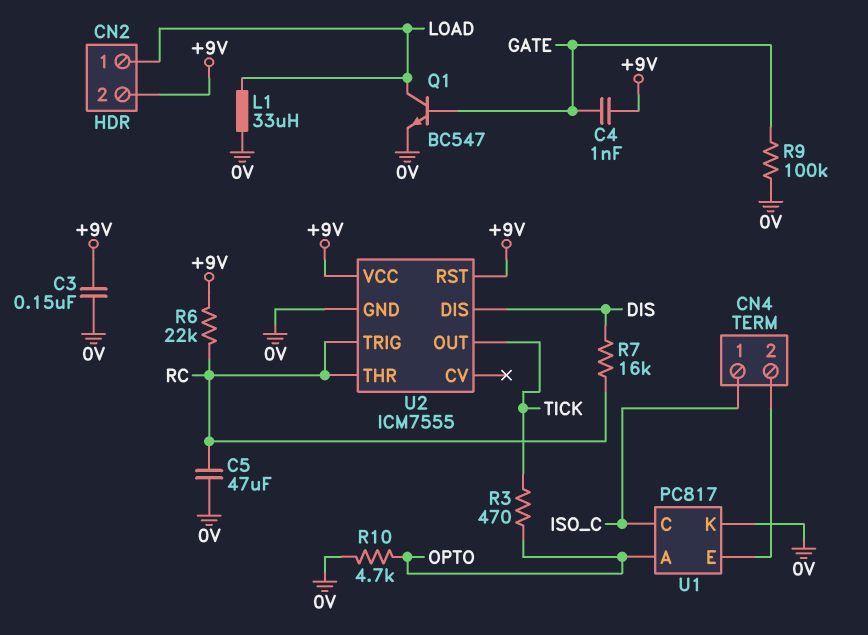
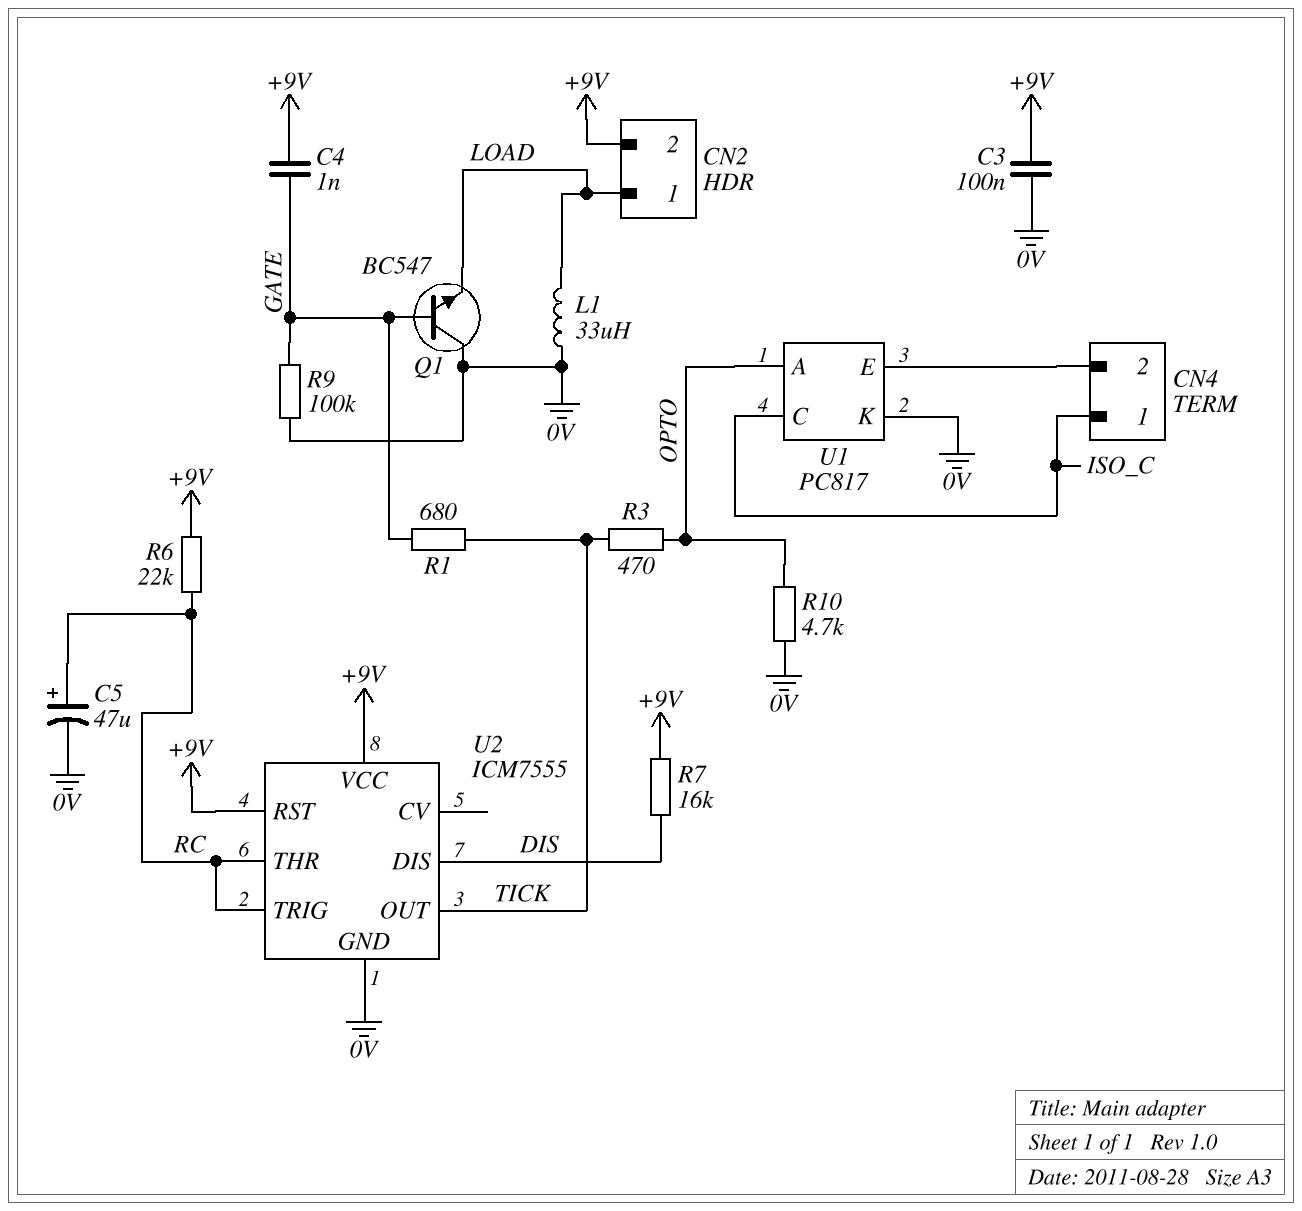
C3: 150nF (+9V, 0V) -> 100nF (+9V, 0V)
C5: 47uF (0V, RC) -> 47uF (plus RC, minus 0V)
Q1: NPN BC547 (B GATE, C LOAD, E 0V) -> NPN BC547 (B GATE, C 0V, E LOAD)
R1: none -> 680 (GATE, TICK)
R7: 16k (DIS, RC) -> 16k (+9V, DIS)

